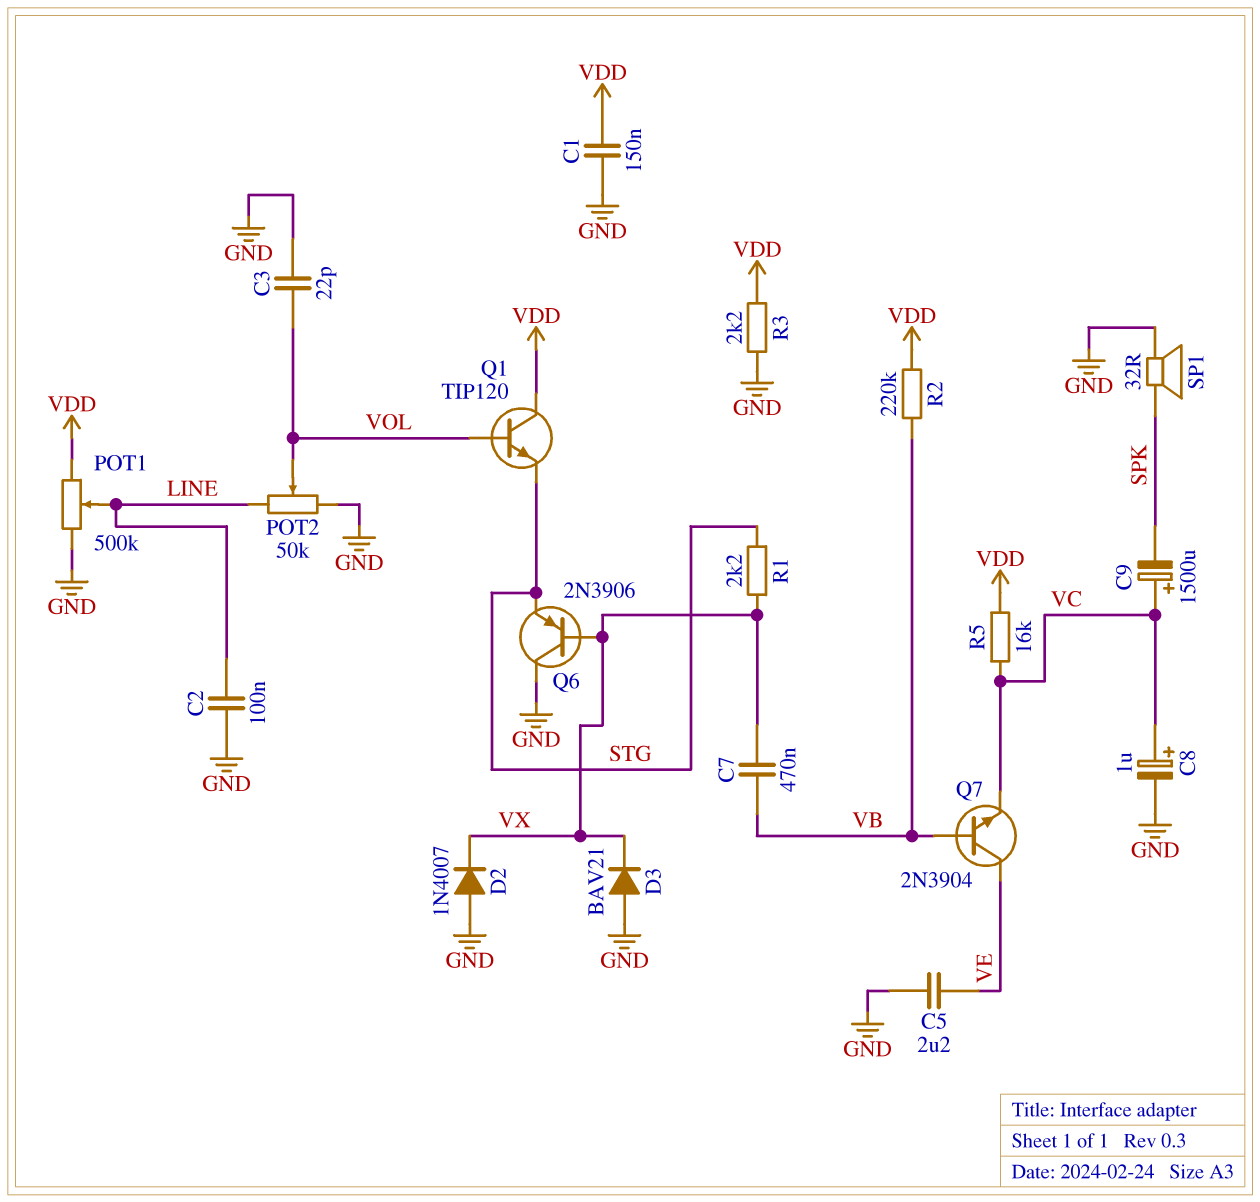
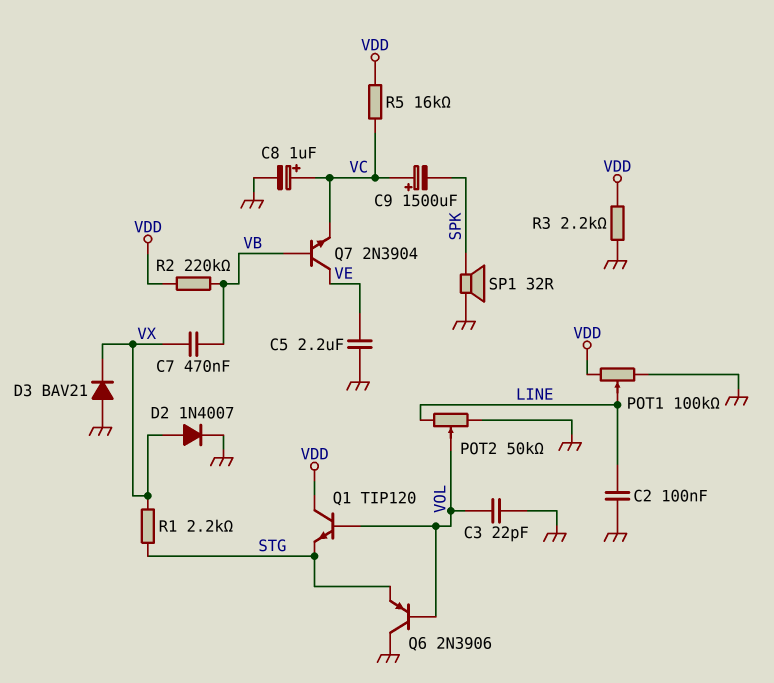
C1: 150nF (GND, VDD) -> none
D2: diode 1N4007 (A GND, K VX) -> diode 1N4007 (A VX, K GND)
POT1: 500k (GND, VDD, wiper LINE) -> 100k (GND, VDD, wiper LINE)
Q6: PNP 2N3906 (B VX, C GND, E STG) -> PNP 2N3906 (B VOL, C GND, E STG)

